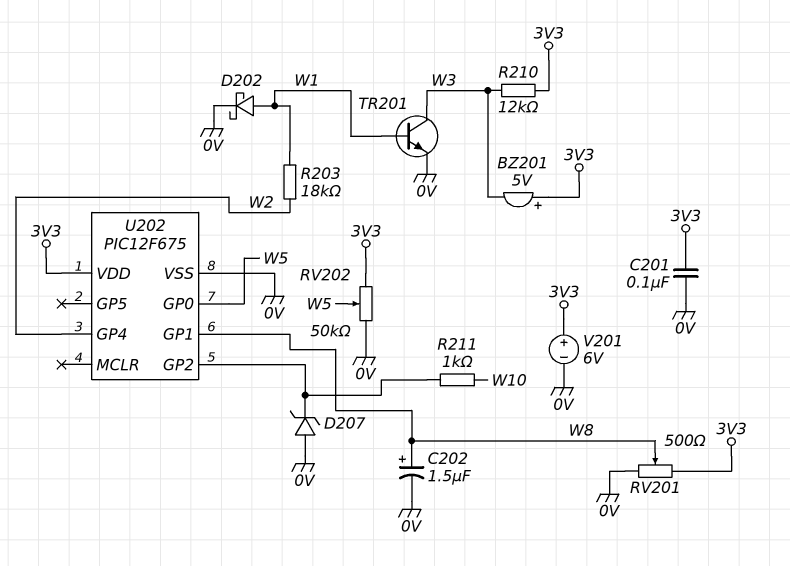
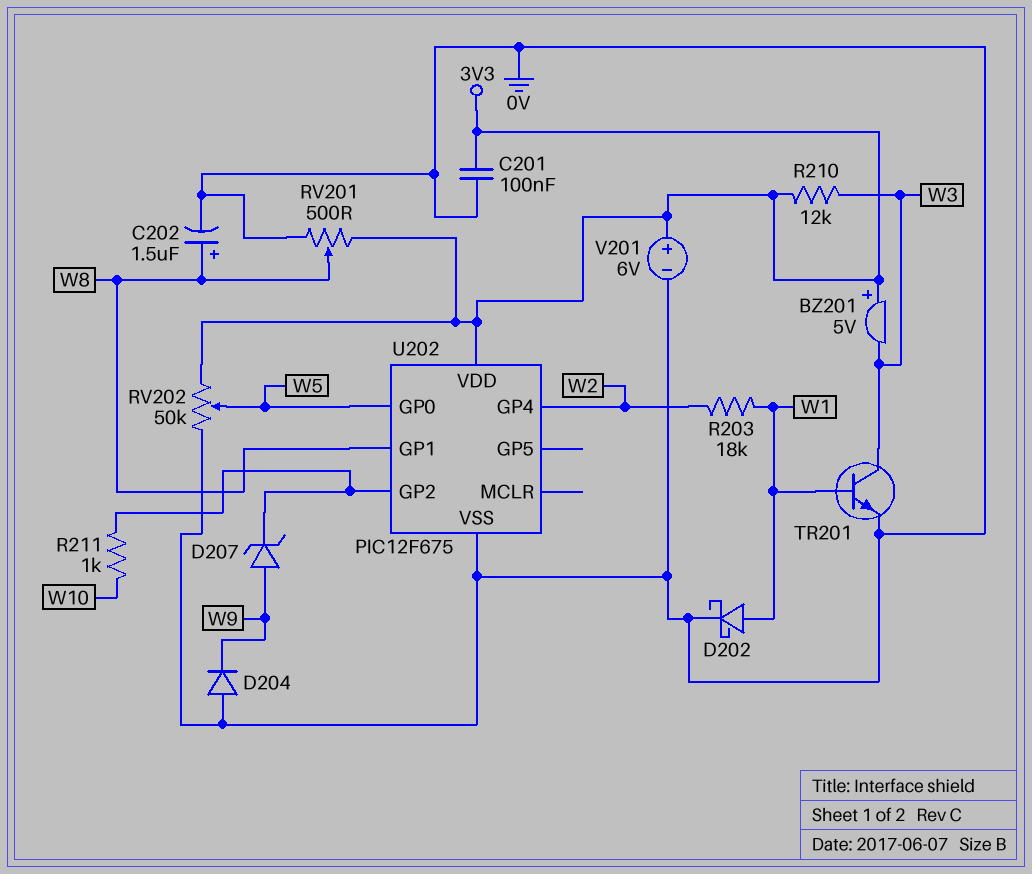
D204: none -> diode (A 0V, K W9)
D207: zener (A 0V, K U202/GP2) -> zener (A W9, K U202/GP2)

